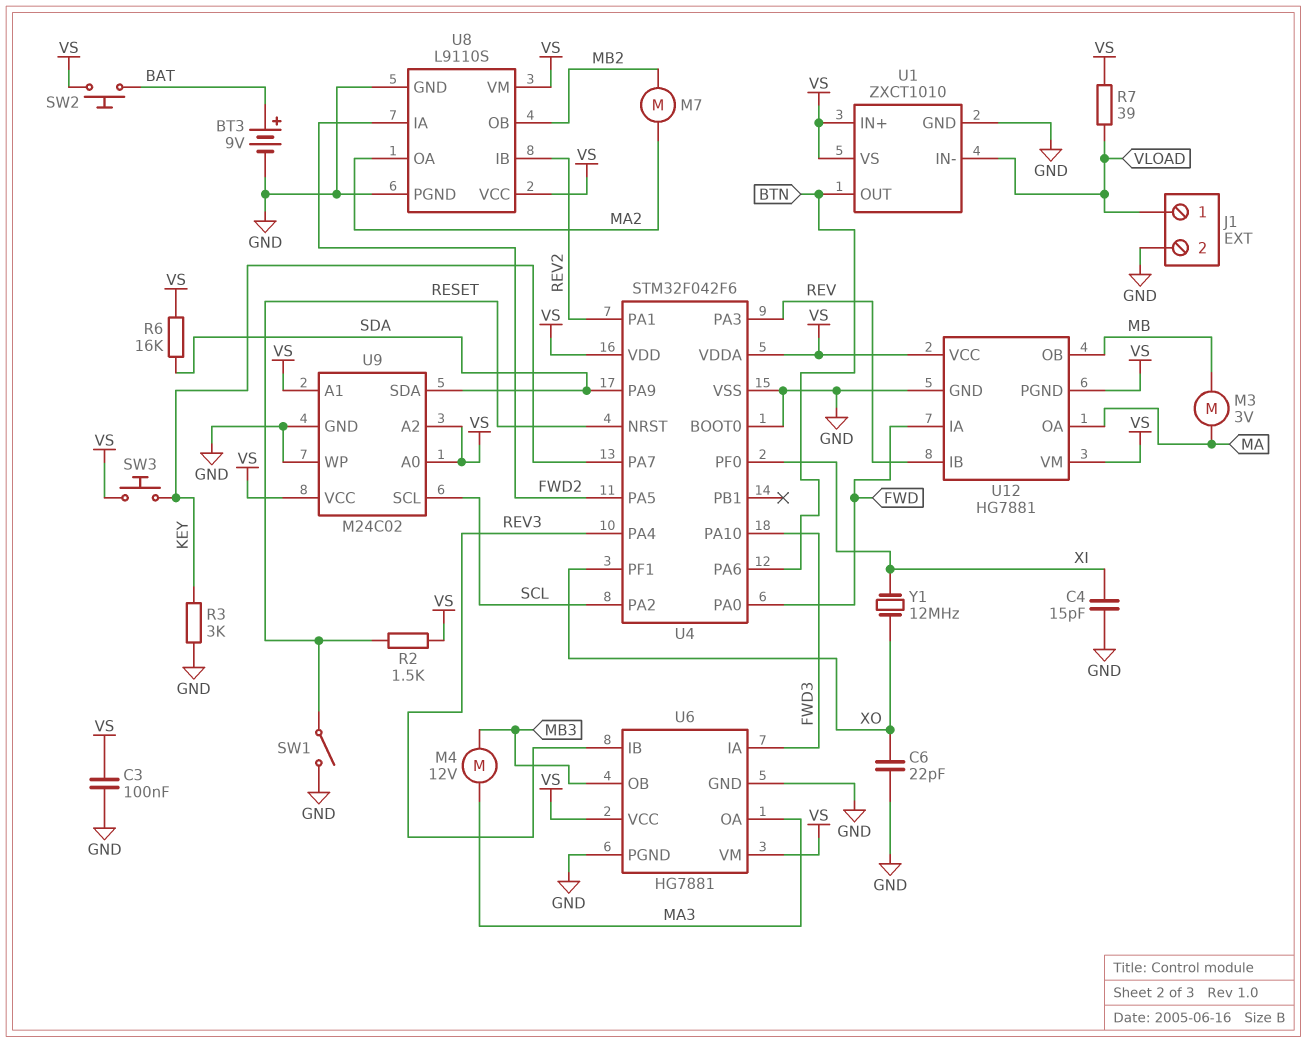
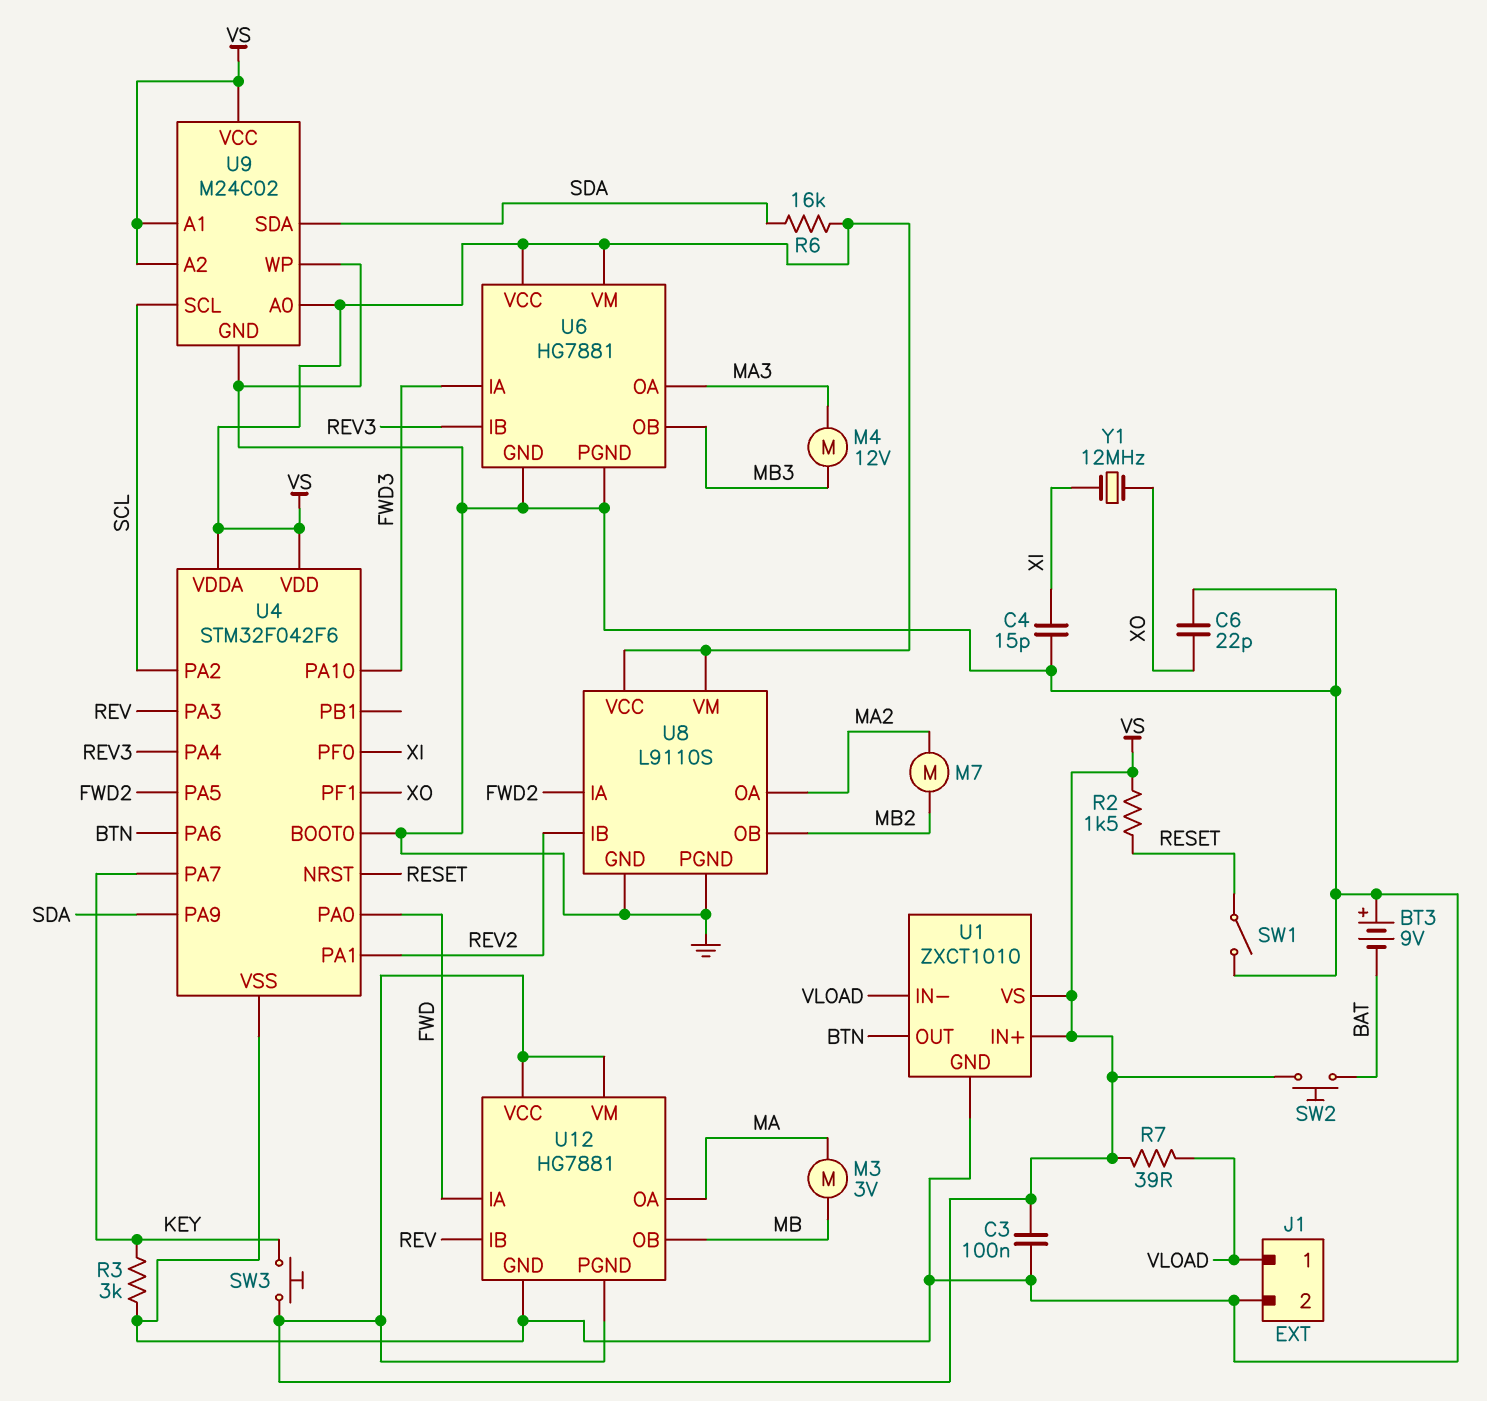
BT3: 9V (plus BAT, minus GND) -> 9V (plus GND, minus BAT)

